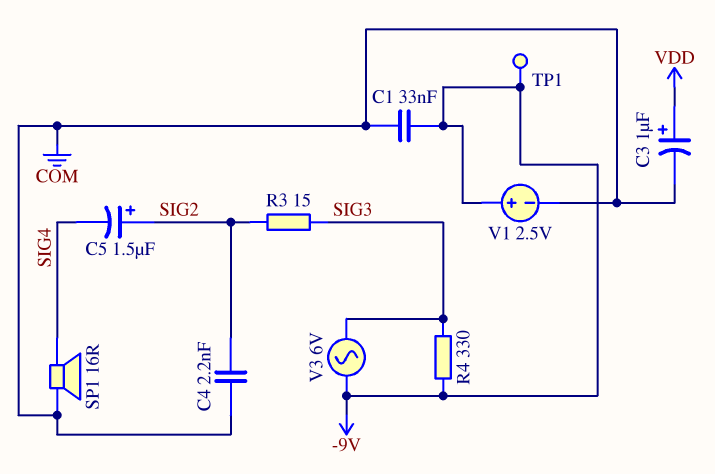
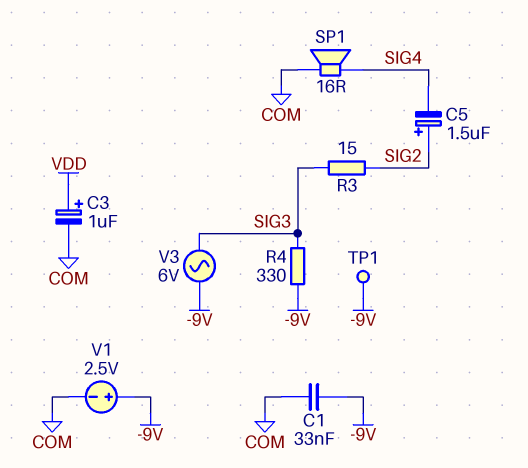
C4: 2.2nF (COM, SIG2) -> none

